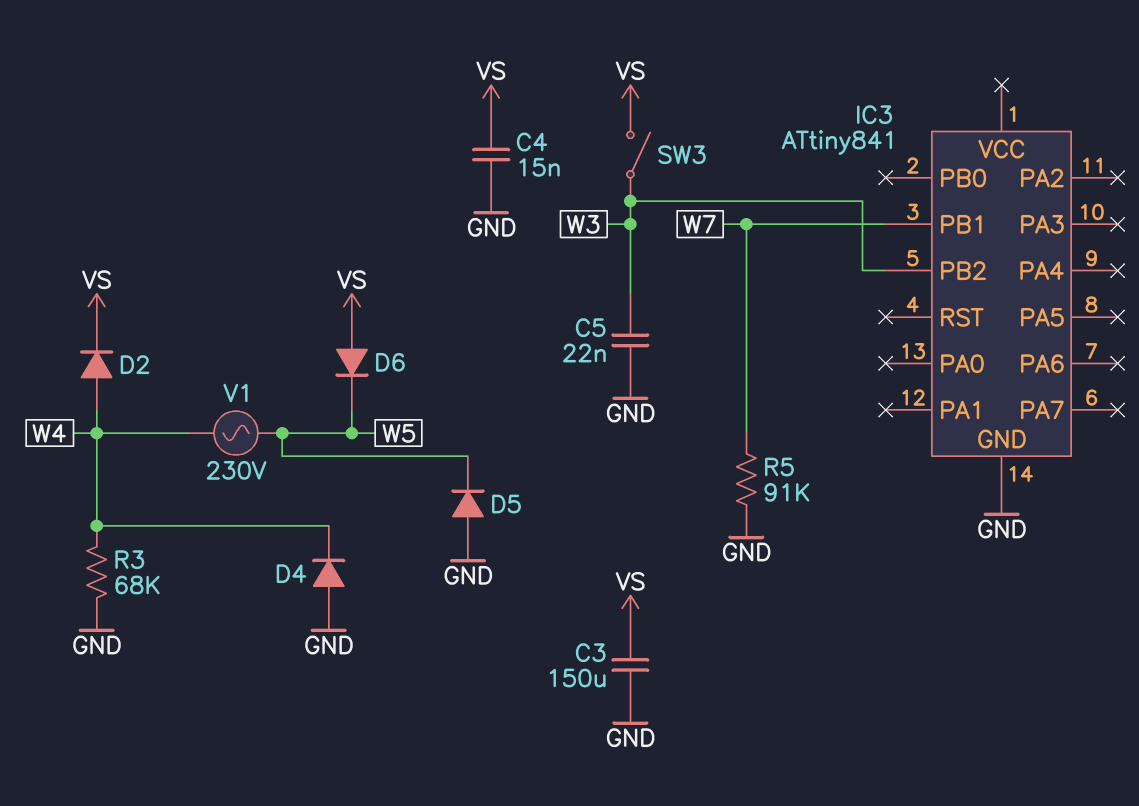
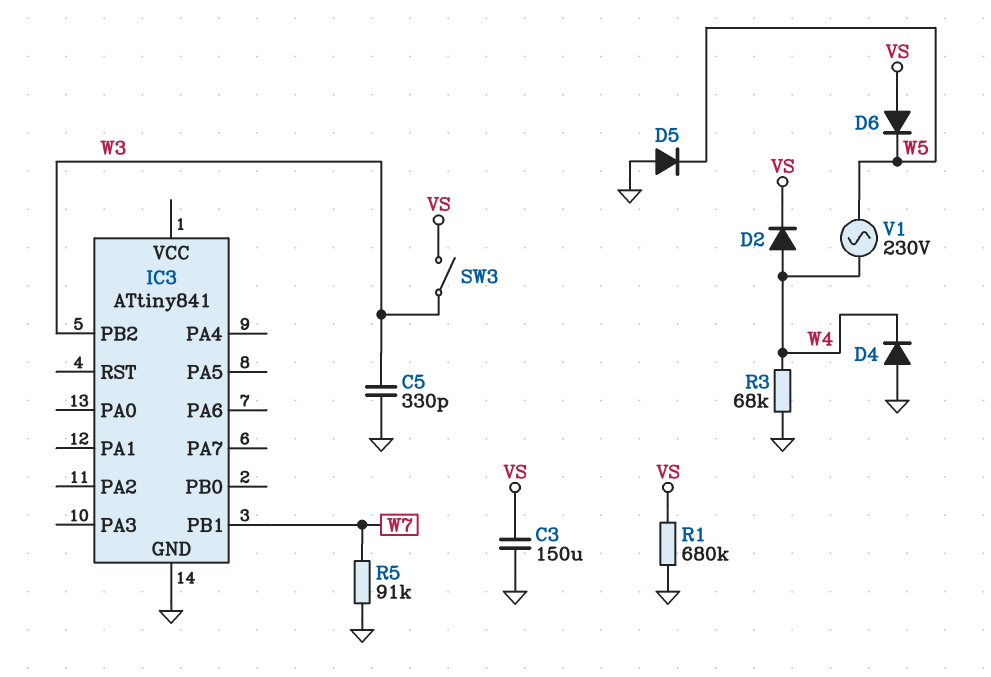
C4: 15nF (GND, VS) -> none
C5: 22nF (GND, W3) -> 330pF (GND, W3)
R1: none -> 680k (GND, VS)

